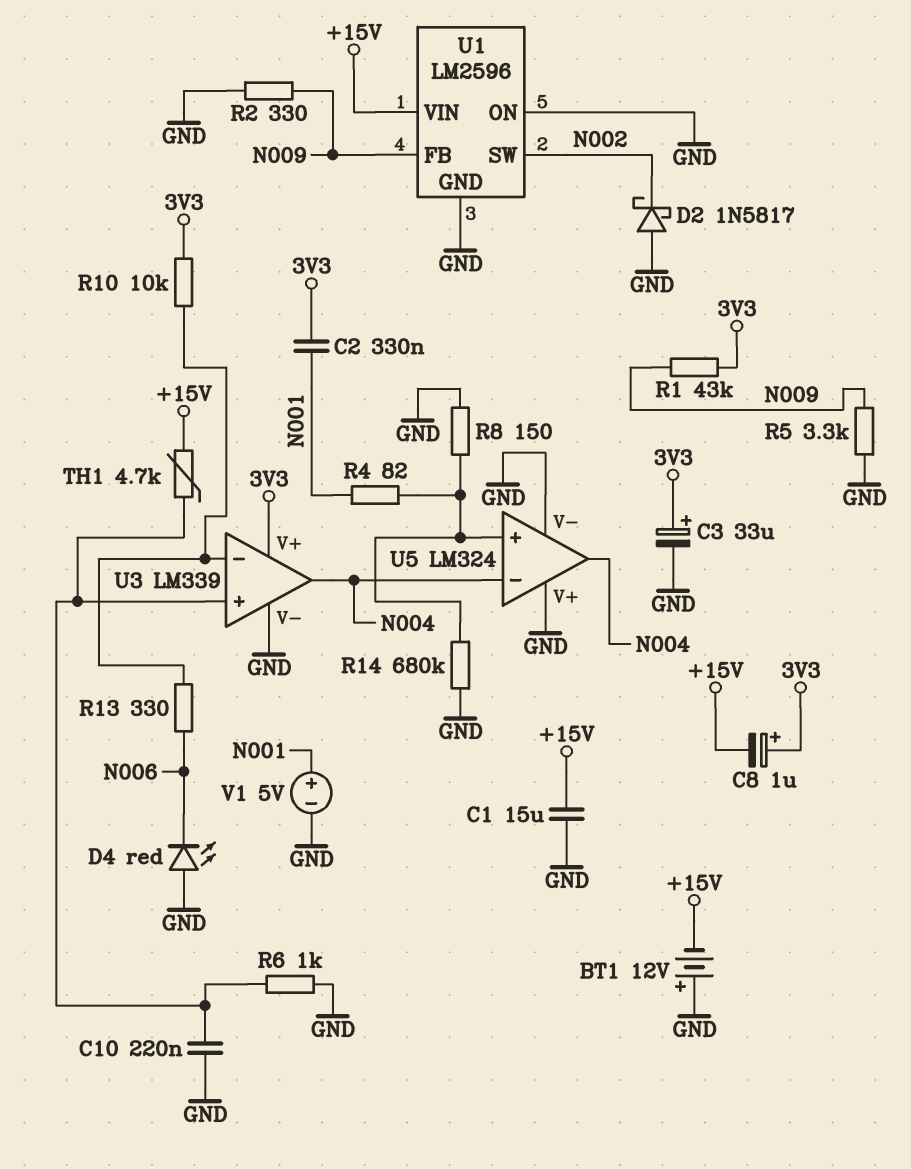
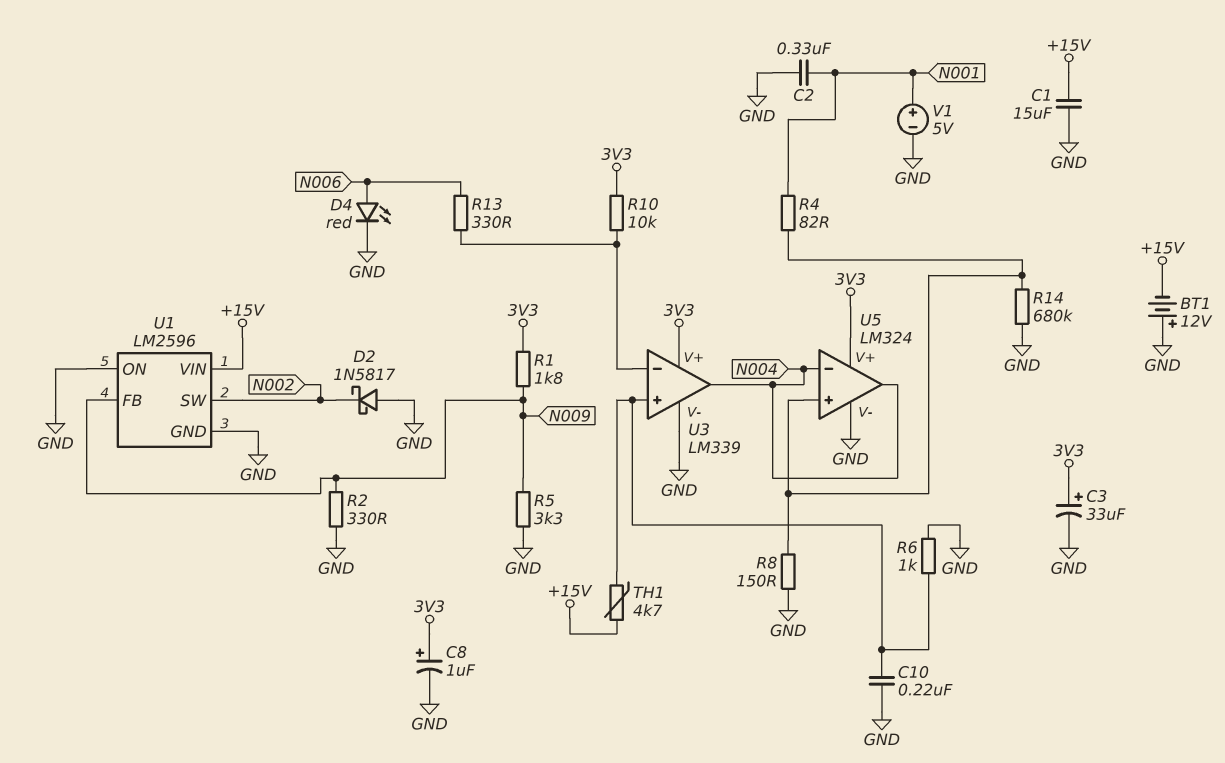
C2: 330nF (3V3, N001) -> 330nF (GND, N001)
C8: 1uF (plus 3V3, minus +15V) -> 1uF (plus 3V3, minus GND)
D4: LED red (A GND, K N006) -> LED red (A N006, K GND)
R1: 43k (3V3, N009) -> 1.8k (3V3, N009)
U5 pin V+: GND -> 3V3

